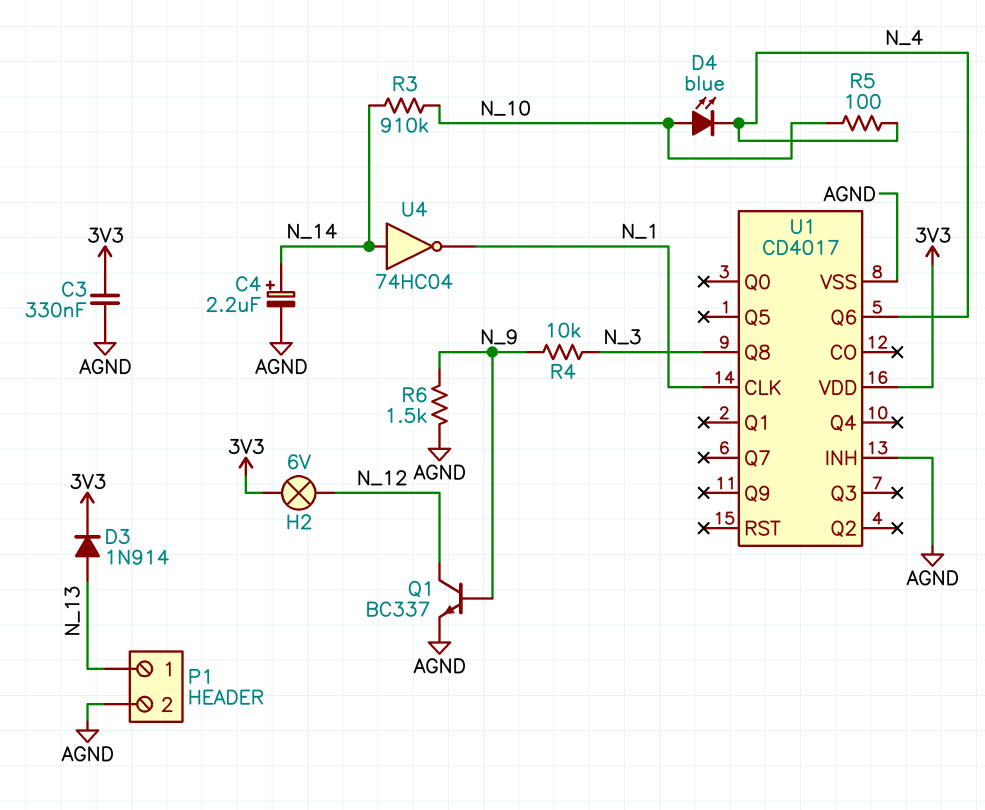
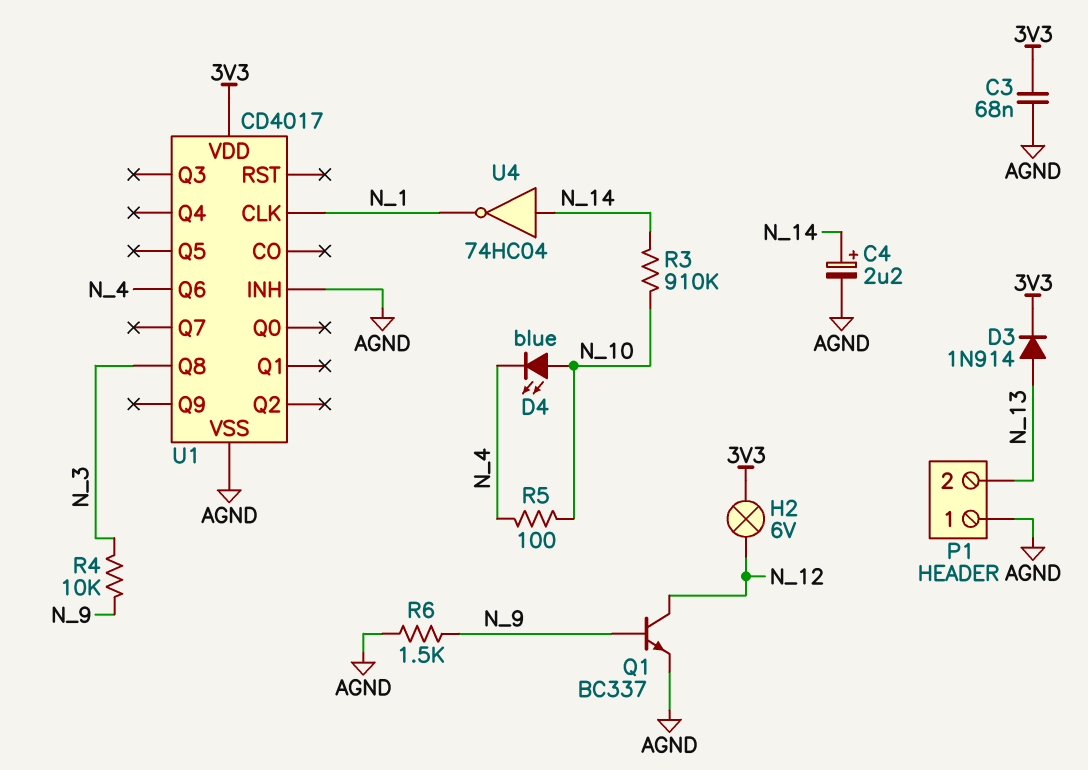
C3: 330nF (3V3, AGND) -> 68nF (3V3, AGND)
P1 pin 1: N_13 -> AGND
P1 pin 2: AGND -> N_13

